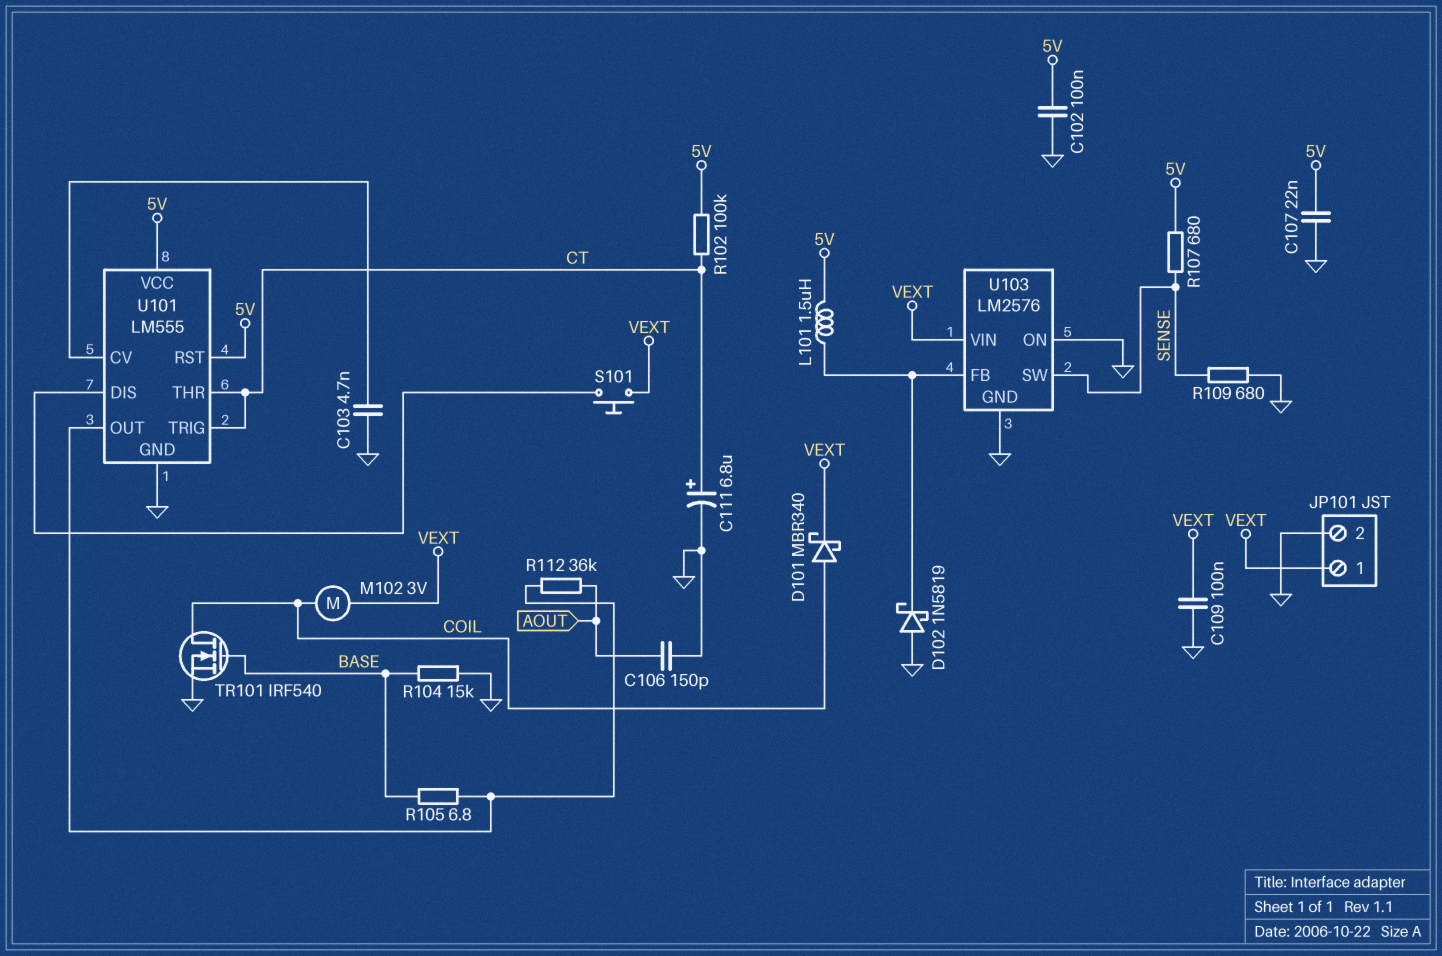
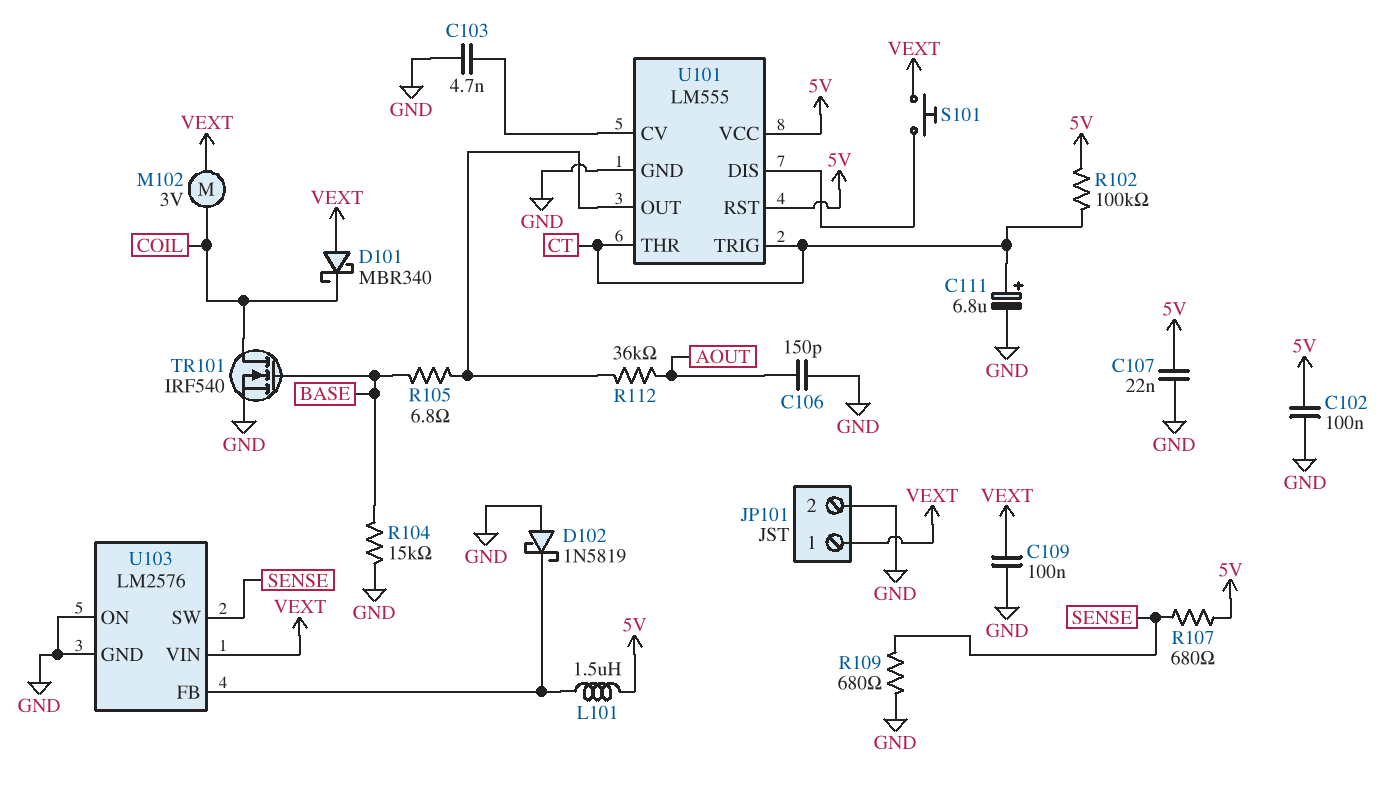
D101: schottky MBR340 (A COIL, K VEXT) -> schottky MBR340 (A VEXT, K COIL)

